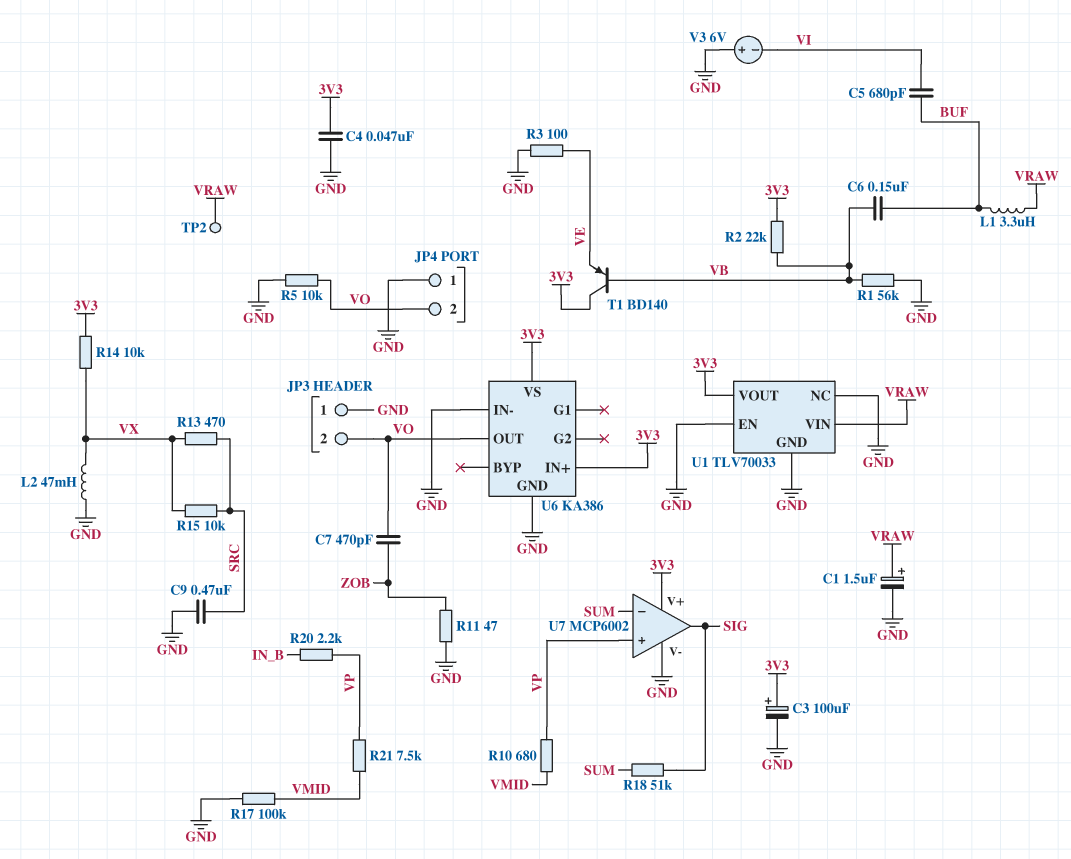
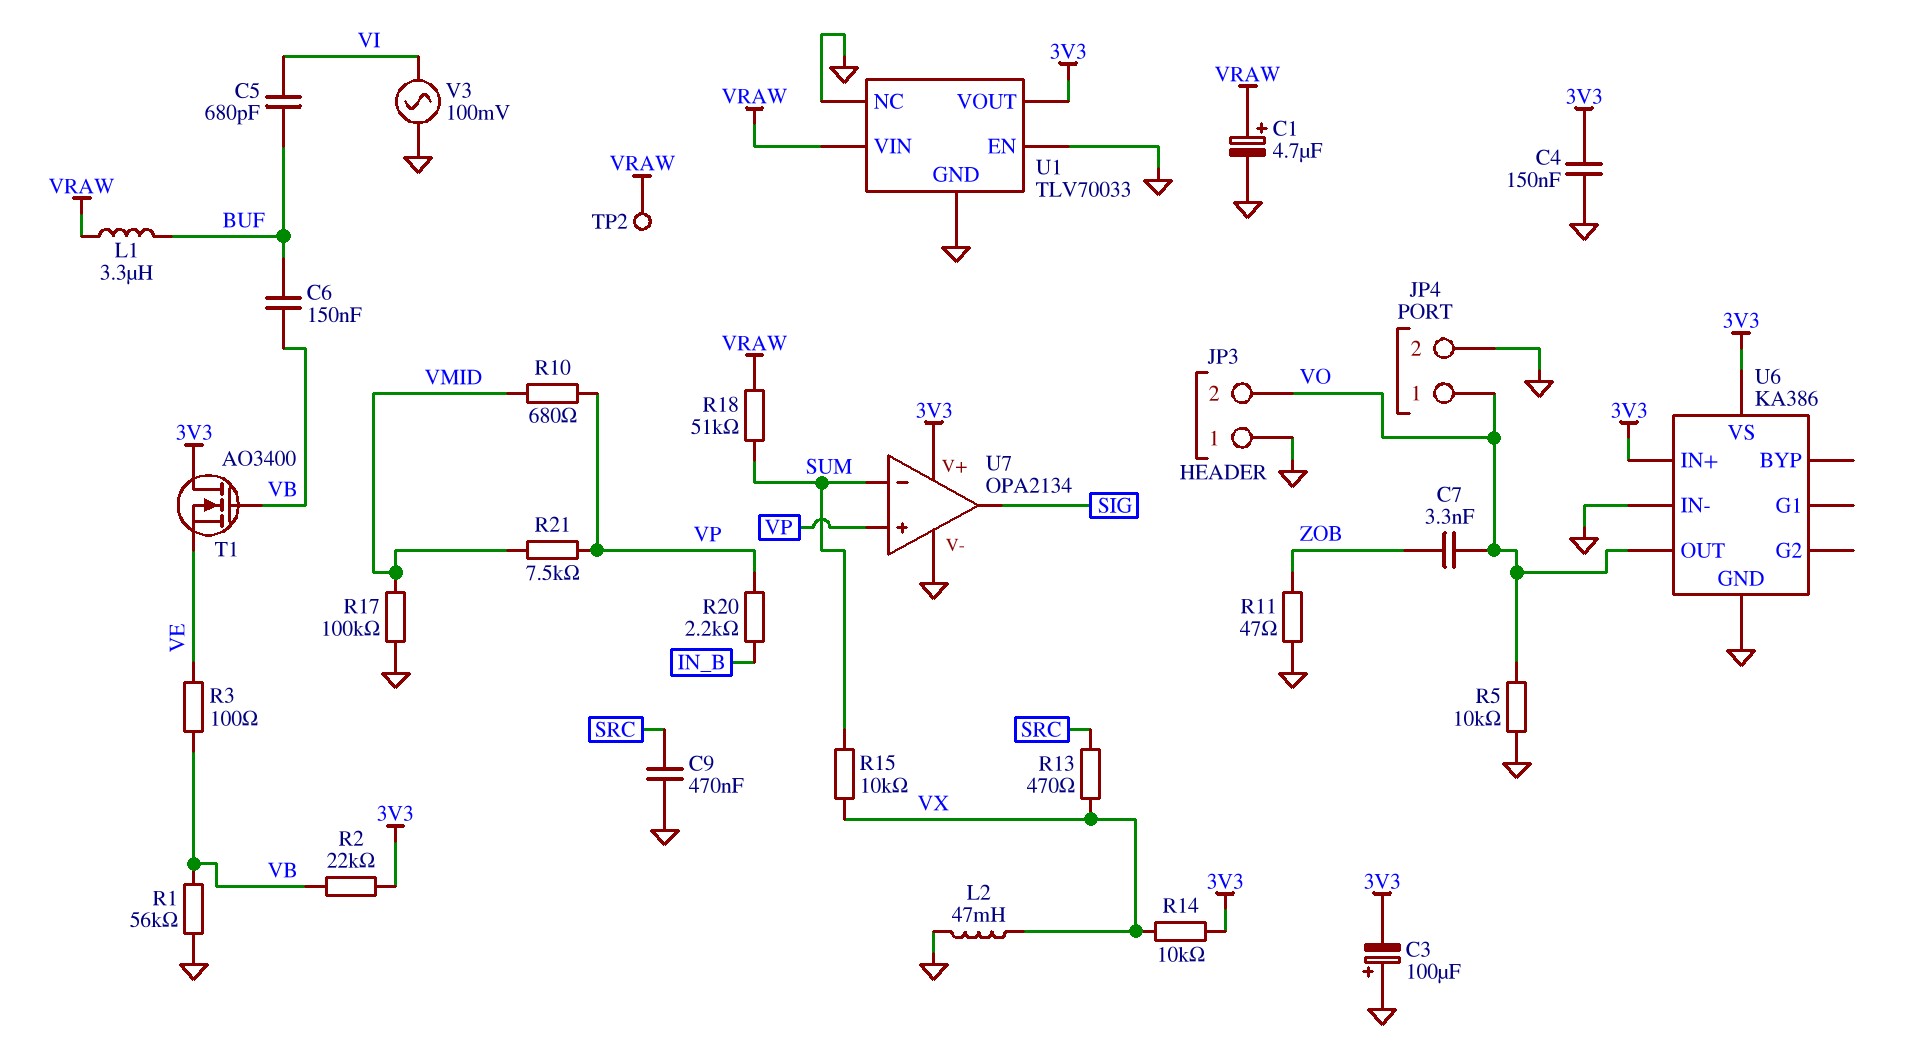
C1: 1.5uF (plus VRAW, minus GND) -> 4.7uF (plus VRAW, minus GND)
C3: 100uF (plus 3V3, minus GND) -> 100uF (plus GND, minus 3V3)
C4: 47nF (3V3, GND) -> 150nF (3V3, GND)
C7: 470pF (VO, ZOB) -> 3.3nF (VO, ZOB)
JP4 pin 1: GND -> VO
JP4 pin 2: VO -> GND
R3: 100 (GND, VE) -> 100 (VB, VE)
R15: 10k (SRC, VX) -> 10k (SUM, VX)
R18: 51k (SIG, SUM) -> 51k (SUM, VRAW)
T1: PNP BD140 (B VB, C 3V3, E VE) -> NMOS AO3400 (G VB, D 3V3, S VE)
U7: MCP6002 -> OPA2134
V3: 6V (plus GND, minus VI) -> AC 100mV (GND, VI)

